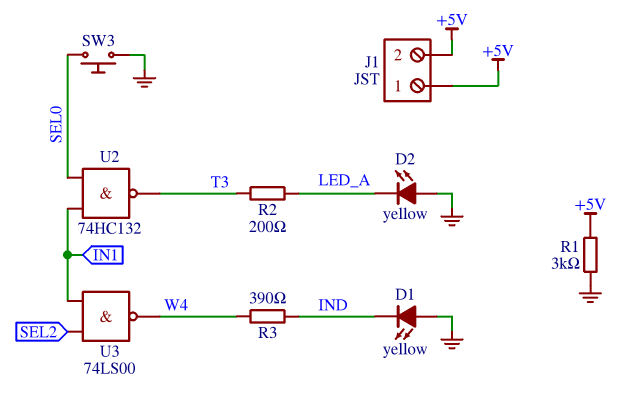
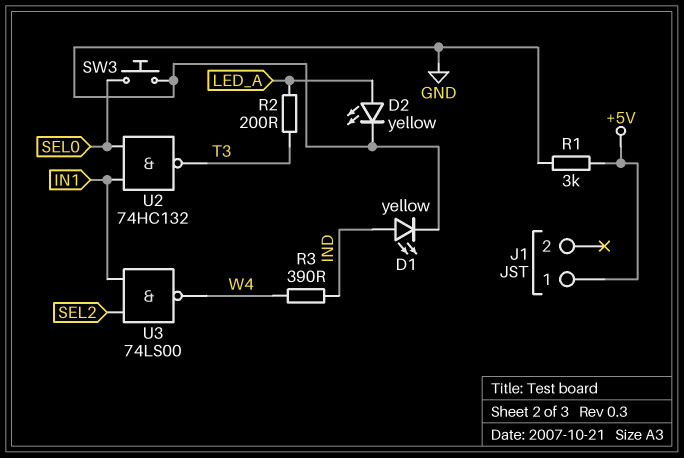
D1: LED yellow (A GND, K IND) -> LED yellow (A IND, K GND)
D2: LED yellow (A GND, K LED_A) -> LED yellow (A LED_A, K GND)
J1 pin 2: +5V -> none

